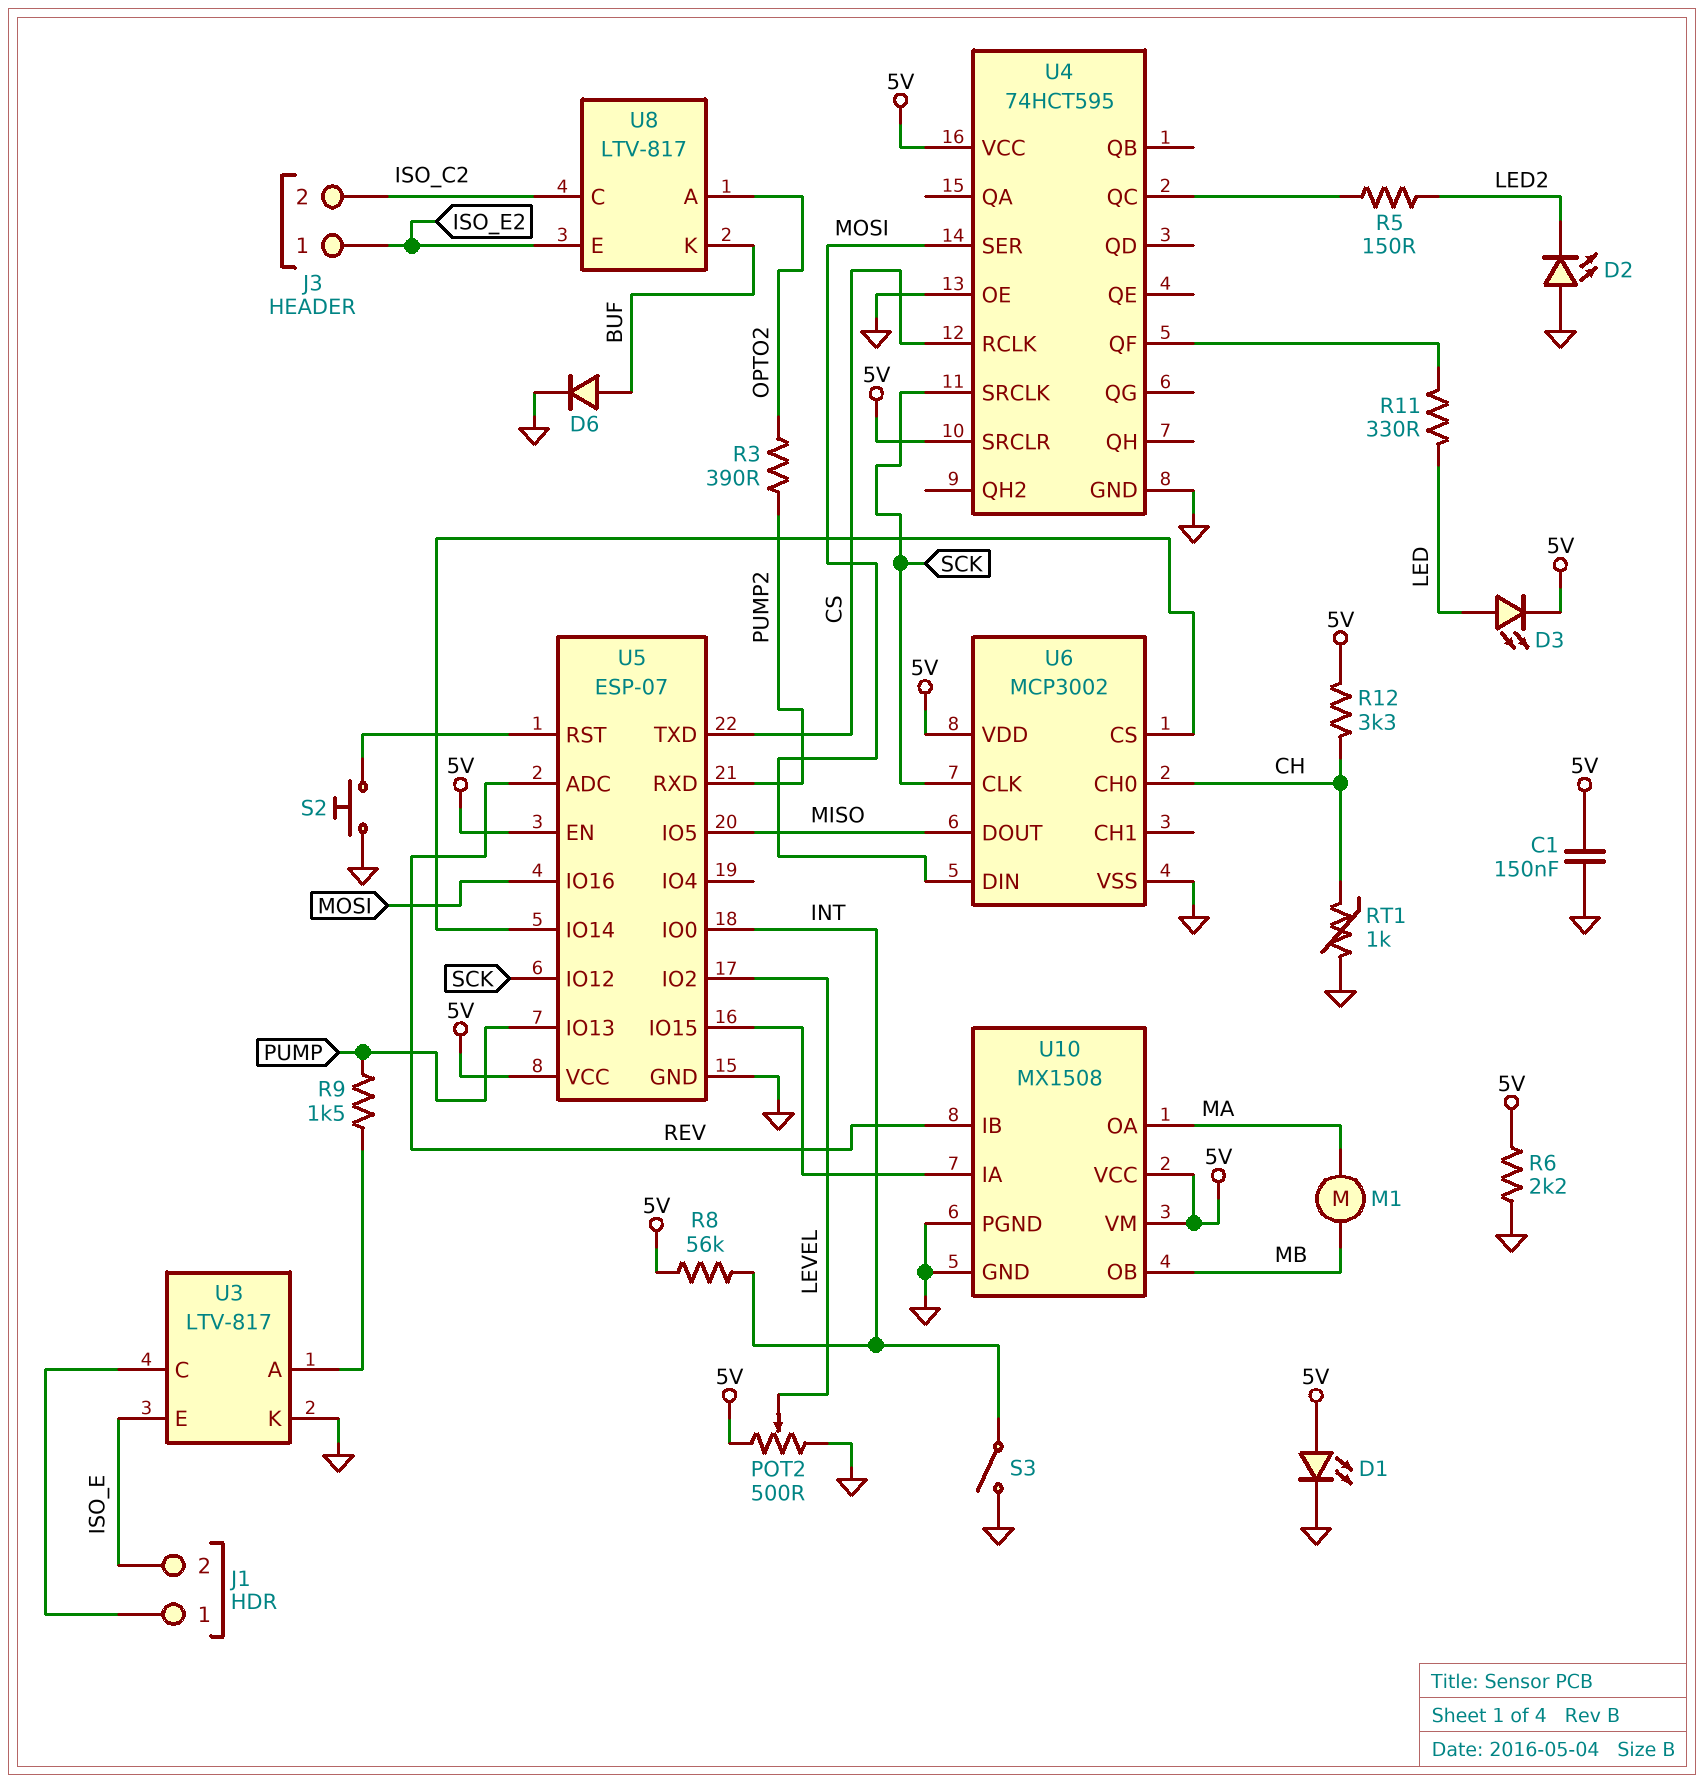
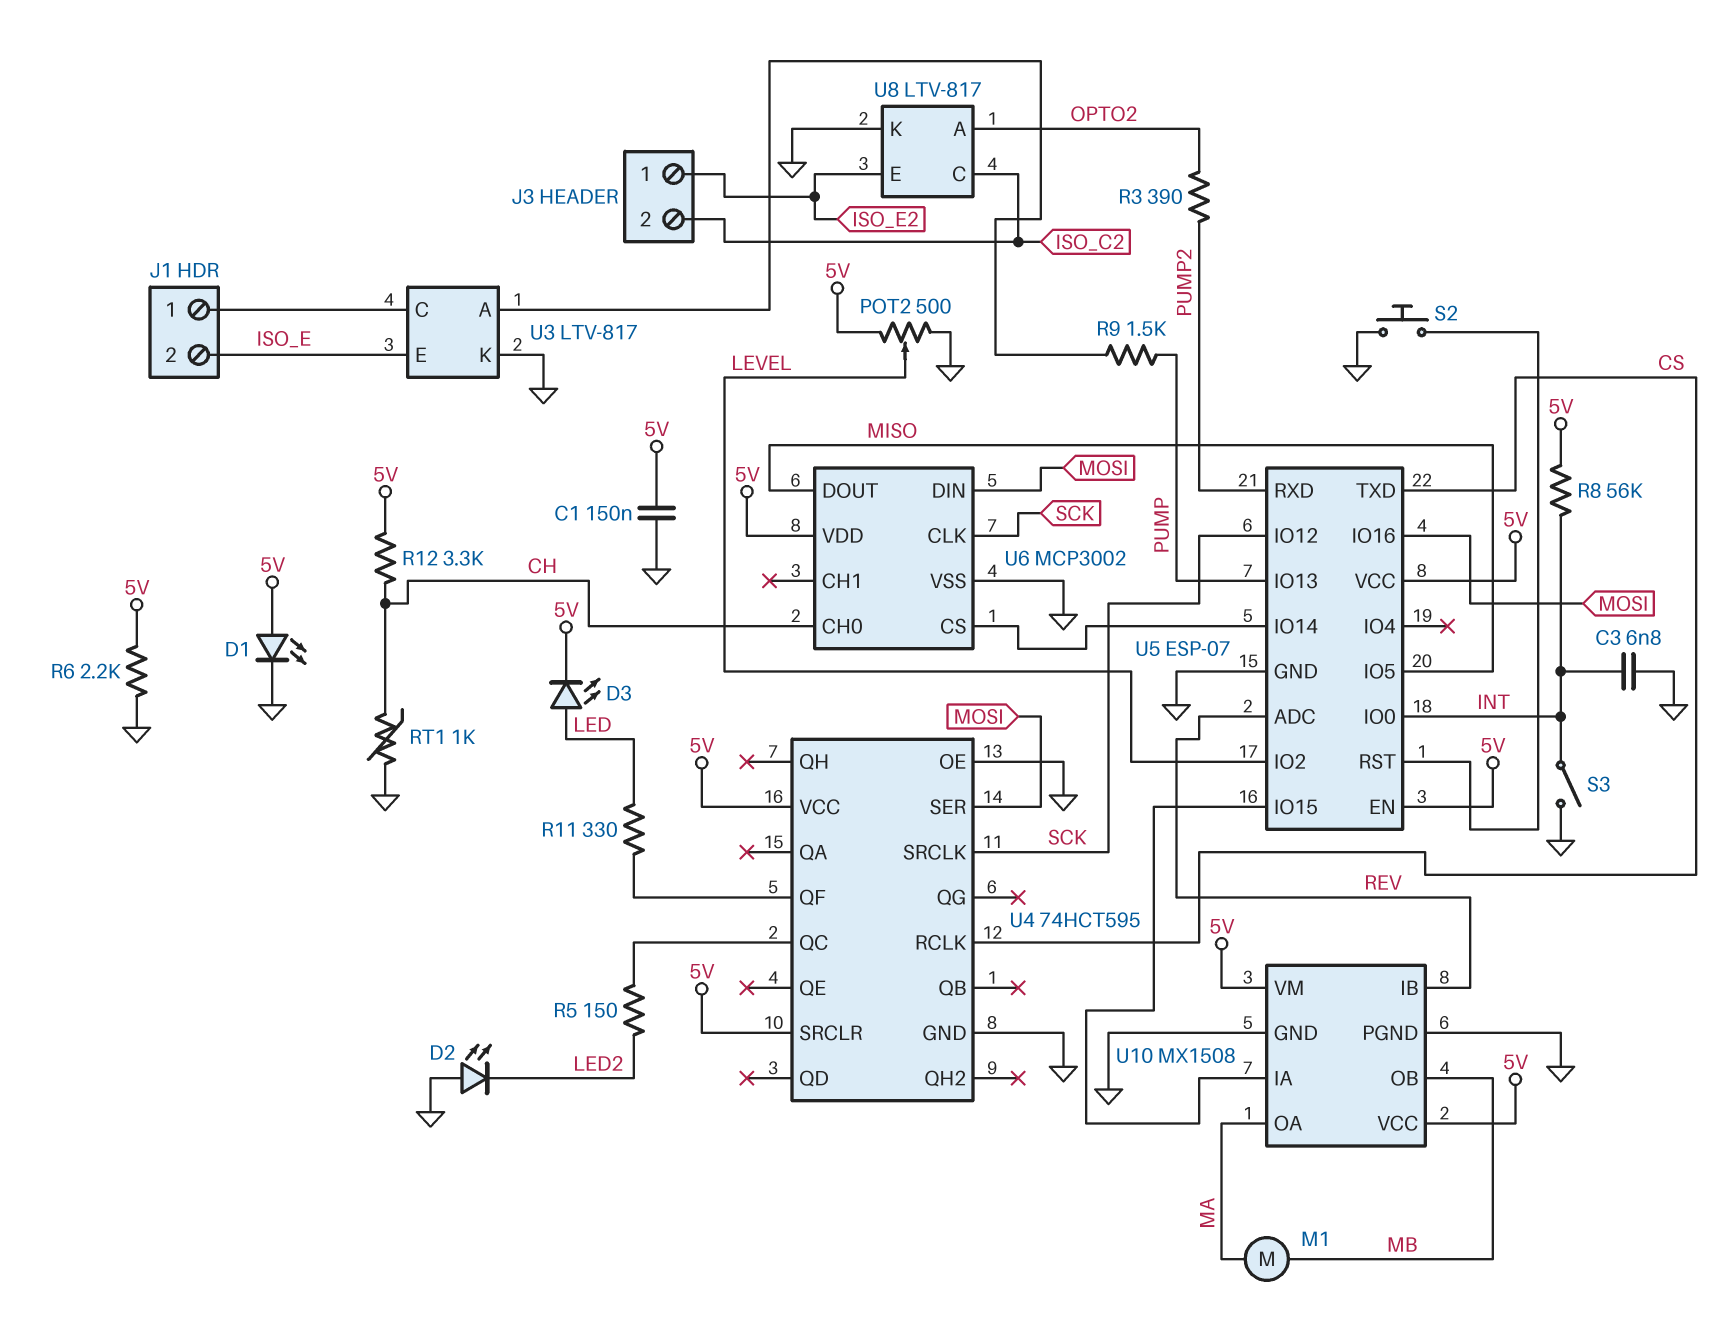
C3: none -> 6.8nF (GND, INT)
D6: diode (A BUF, K GND) -> none
U8 pin K: BUF -> GND

